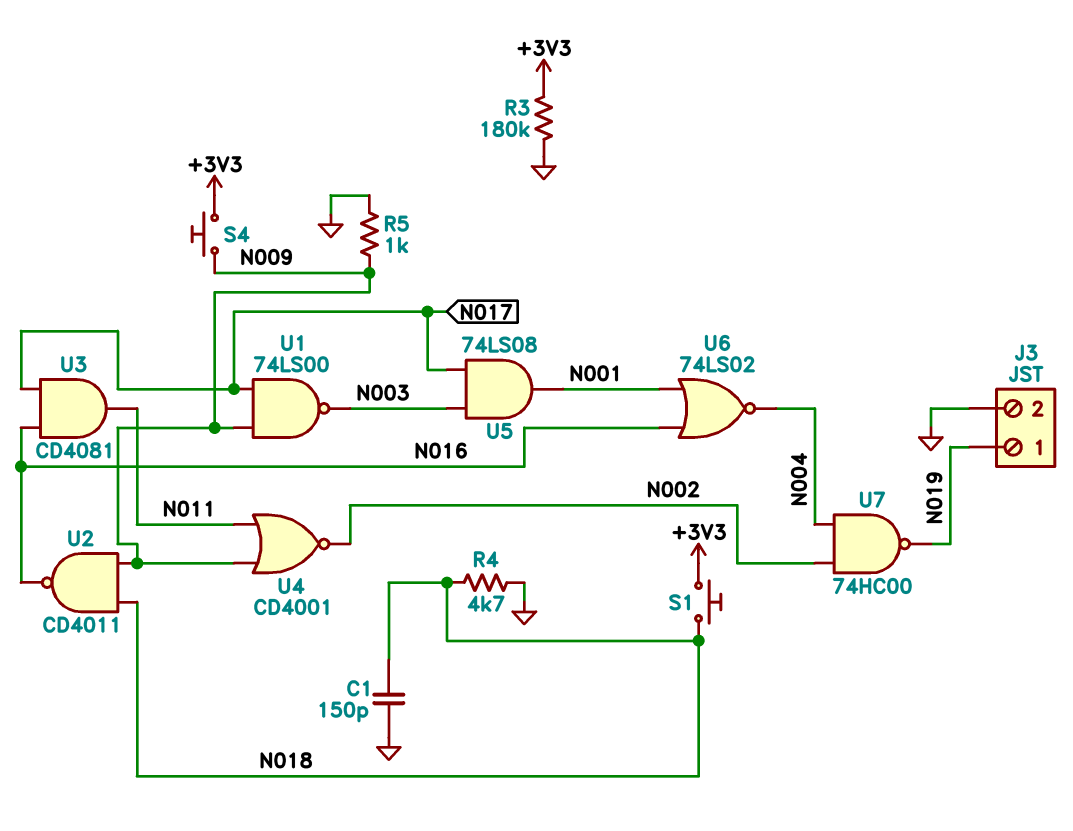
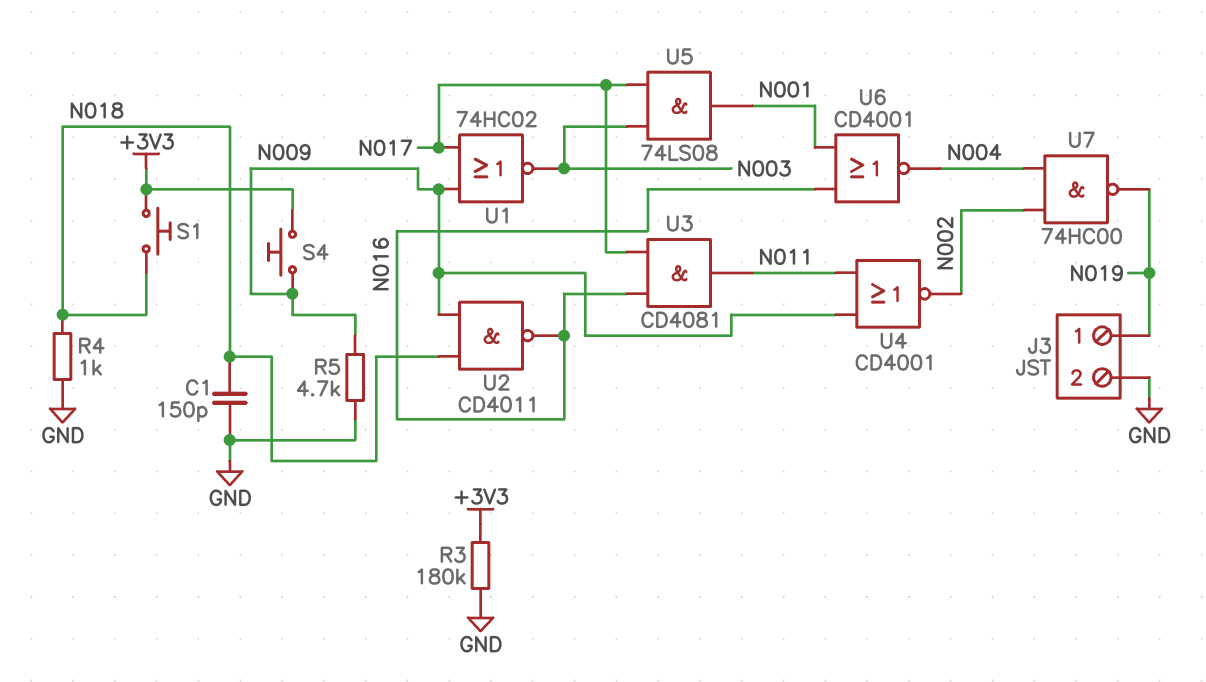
R4: 4.7k (GND, N018) -> 1k (GND, N018)
R5: 1k (GND, N009) -> 4.7k (GND, N009)
U1: NAND 74LS00 (in N009, in N017, out N003) -> NOR 74HC02 (in N009, in N017, out N003)
U6: NOR 74LS02 (in N001, in N016, out N004) -> NOR CD4001 (in N001, in N016, out N004)

